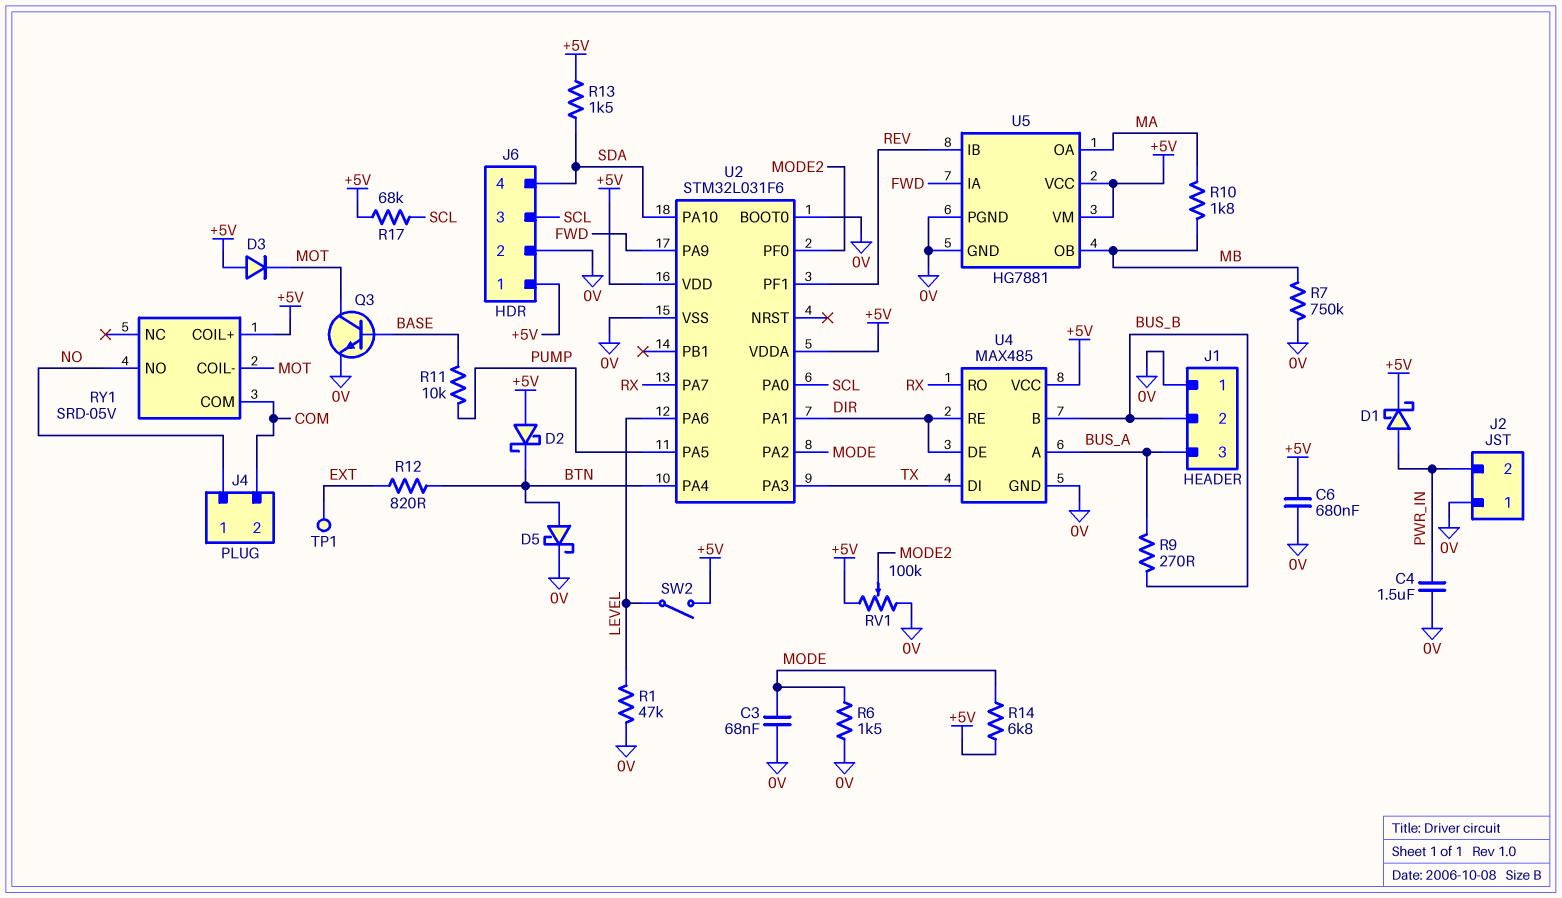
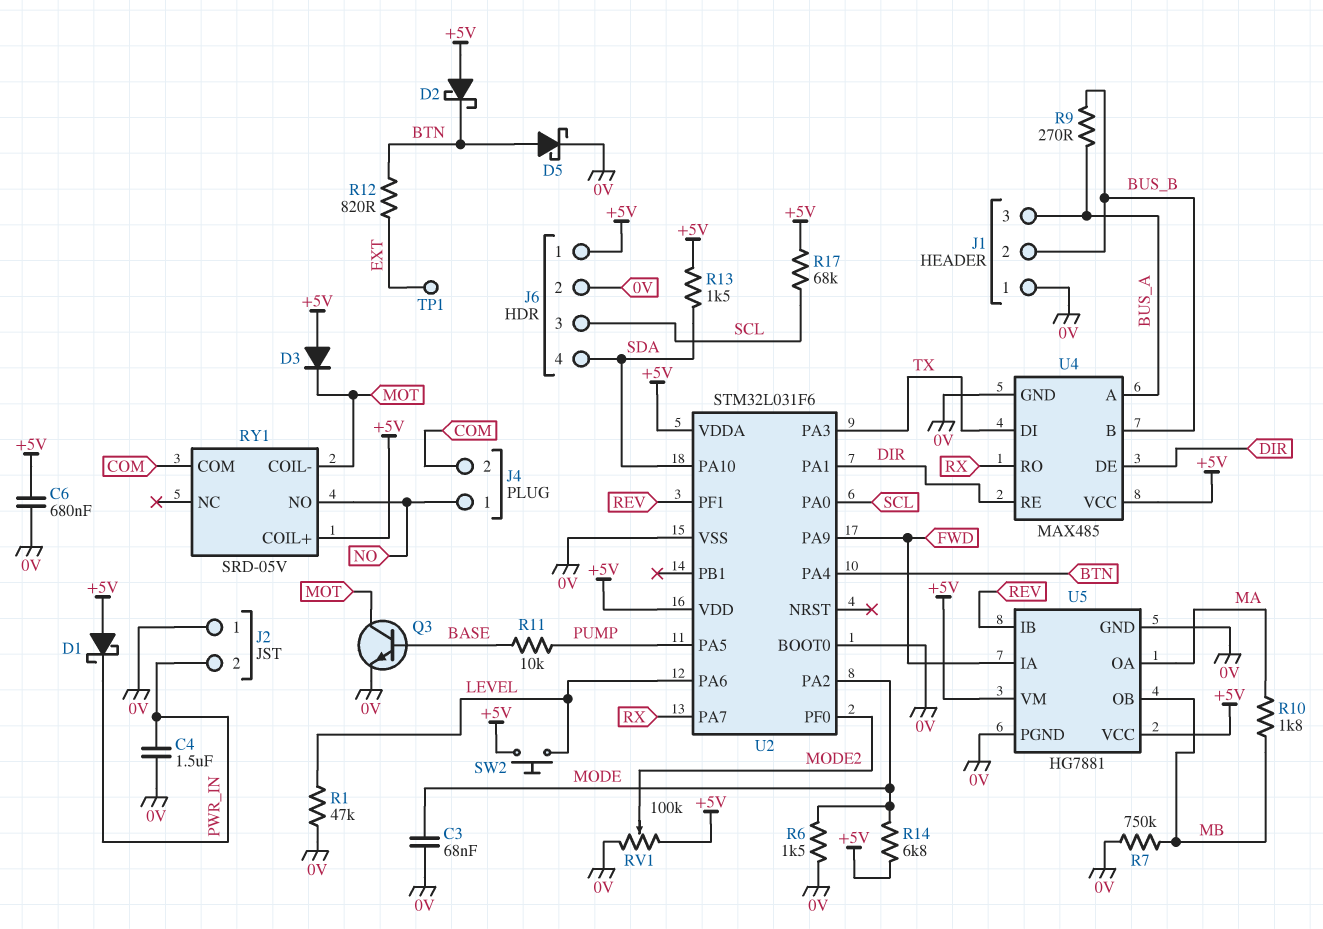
D1: schottky (A PWR_IN, K +5V) -> schottky (A +5V, K PWR_IN)
SW2: switch (+5V, LEVEL) -> button (+5V, LEVEL)

